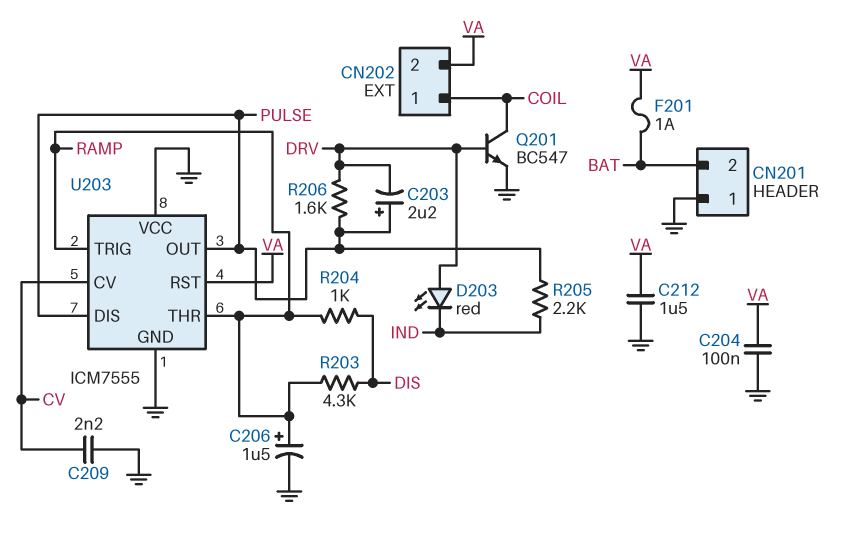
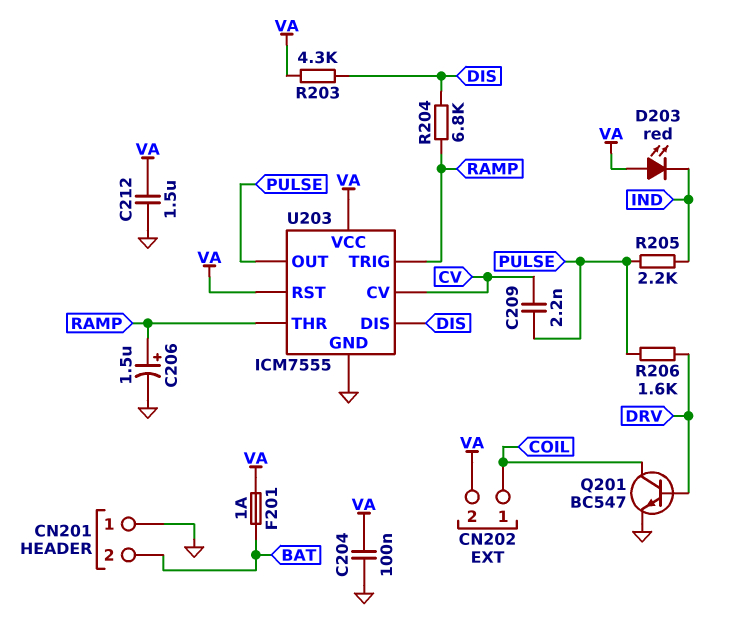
C203: 2.2uF (plus PULSE, minus DRV) -> none
C209: 2.2nF (CV, GND) -> 2.2nF (CV, PULSE)
D203: LED red (A DRV, K IND) -> LED red (A VA, K IND)
R203: 4.3k (DIS, RAMP) -> 4.3k (DIS, VA)
R204: 1k (DIS, RAMP) -> 6.8k (DIS, RAMP)
U203 pin DIS: PULSE -> DIS
U203 pin VCC: GND -> VA

